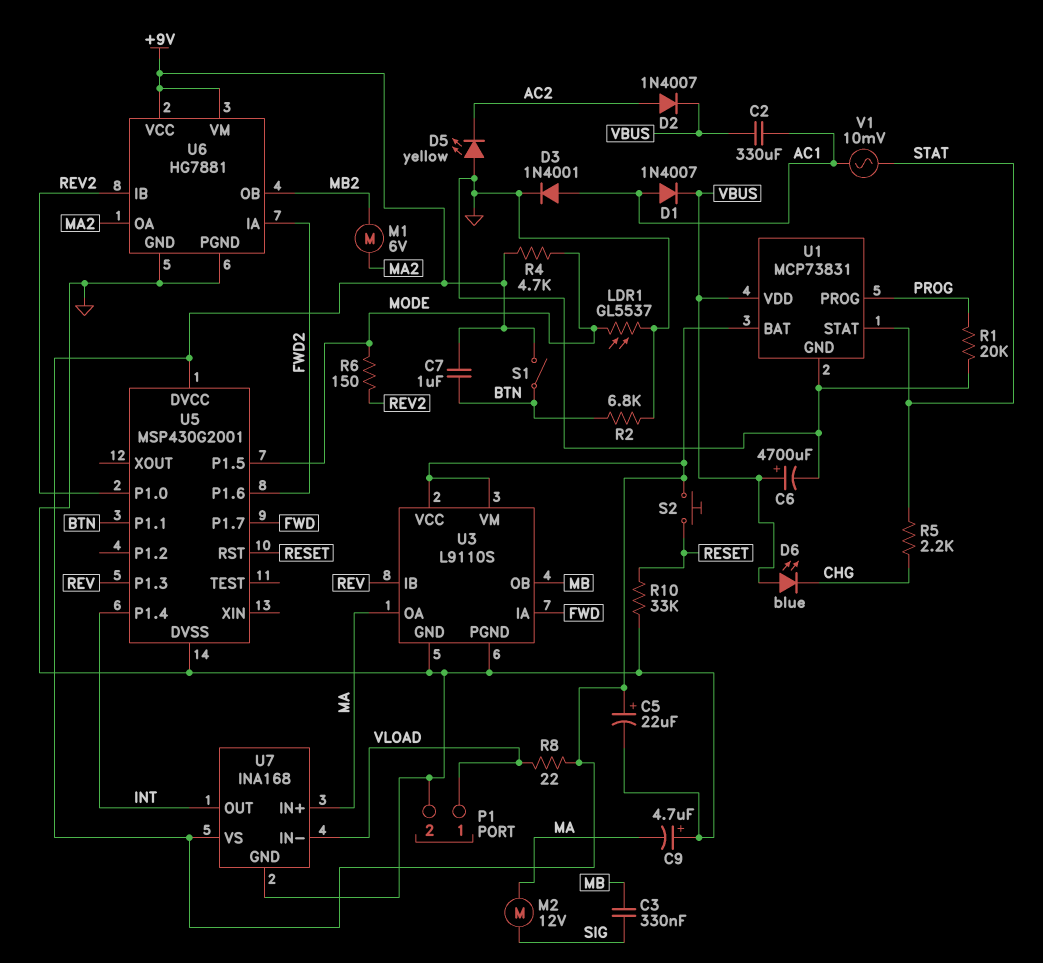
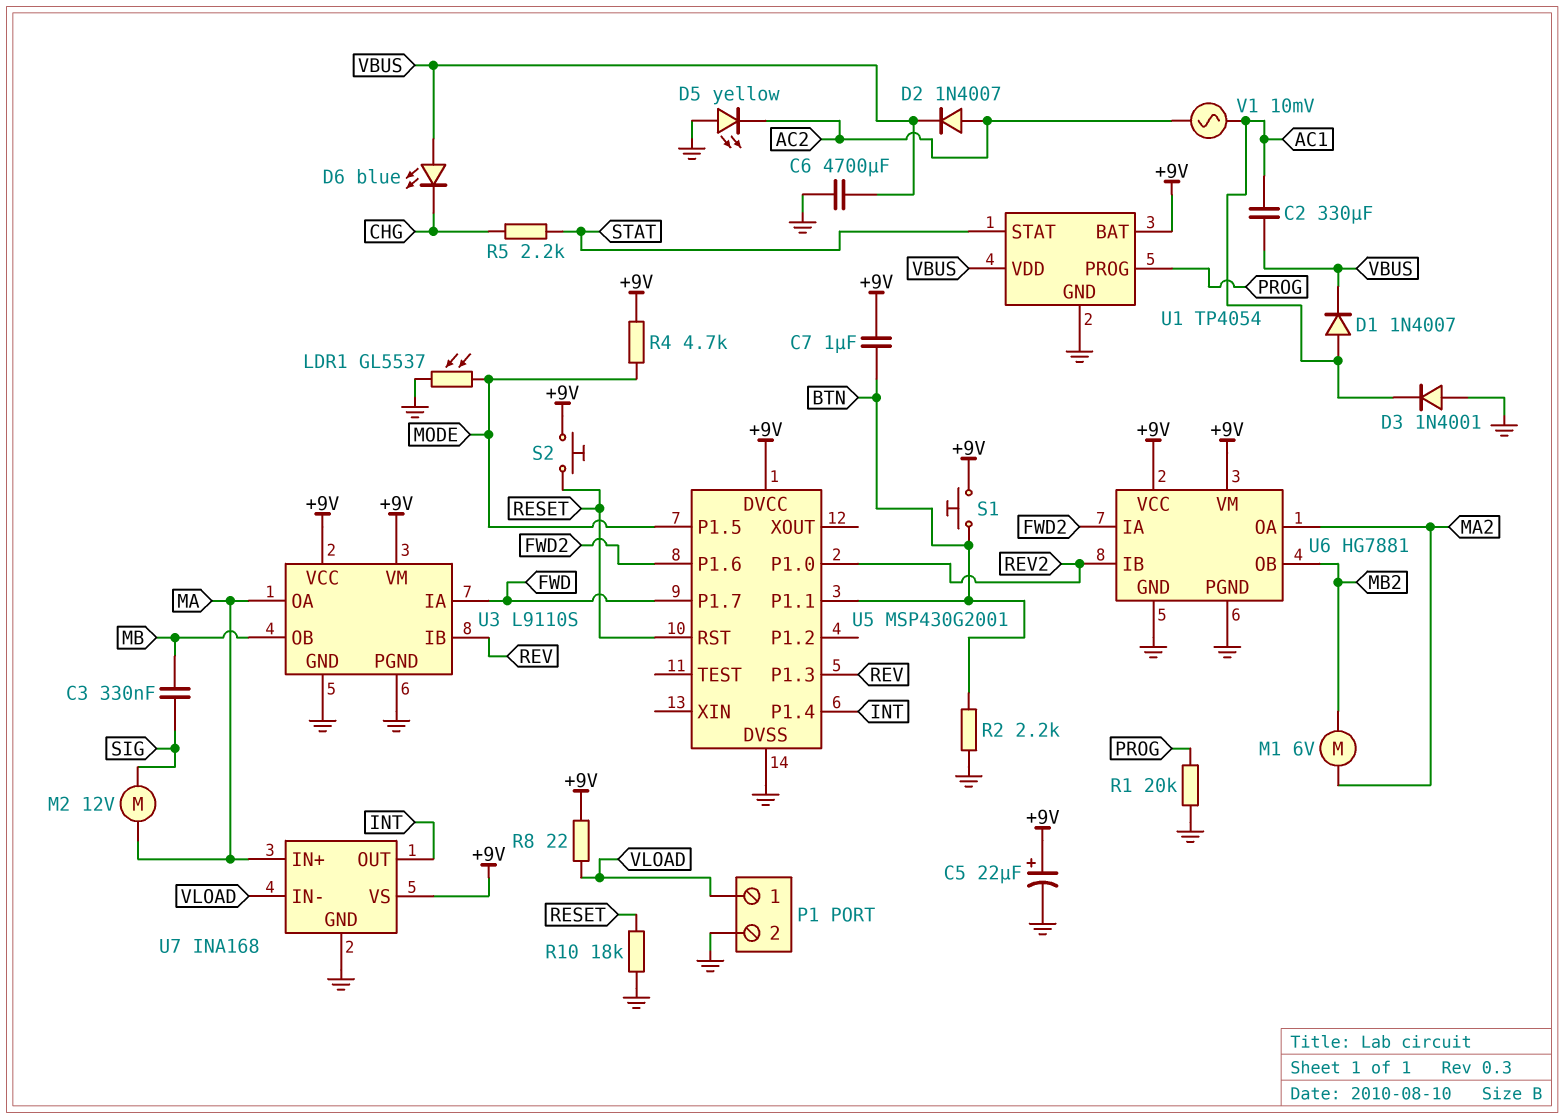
C6: 4700uF (plus VBUS, minus GND) -> 4700uF (GND, VBUS)
C9: 4.7uF (plus GND, minus MA) -> none
D3: diode 1N4001 (A AC1, K GND) -> diode 1N4001 (A GND, K AC1)
R2: 6.8k (BTN, GND) -> 2.2k (BTN, GND)
R6: 150 (MODE, REV2) -> none
R10: 33k (GND, RESET) -> 18k (GND, RESET)
S1: switch (+9V, BTN) -> button (+9V, BTN)
U1: MCP73831 -> TP4054
V1: AC 10mV (AC1, STAT) -> AC 10mV (AC1, AC2)

